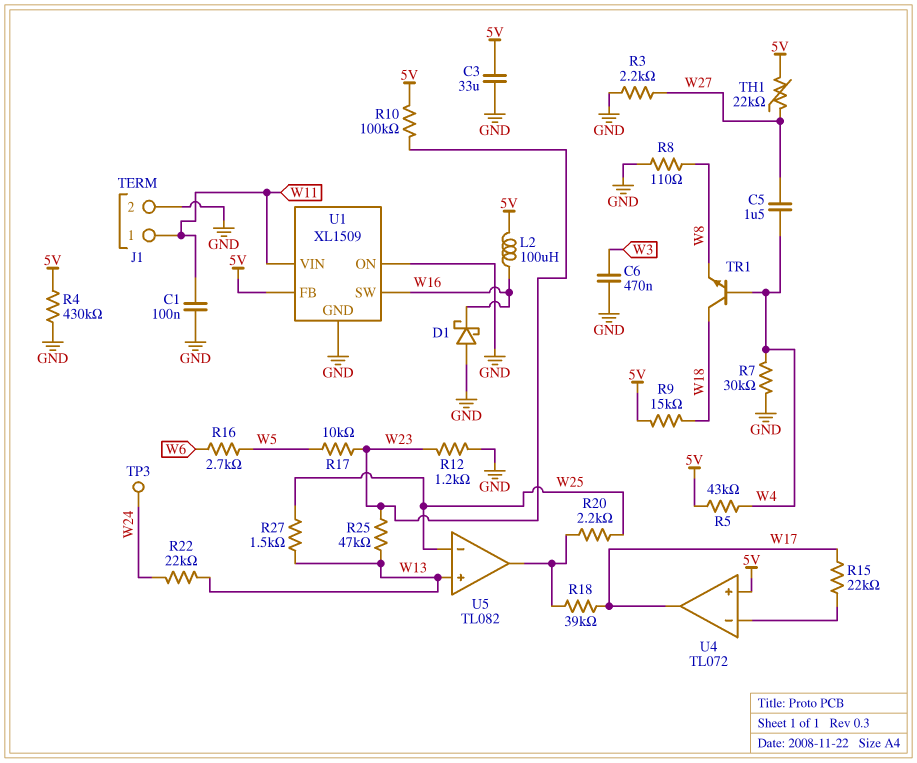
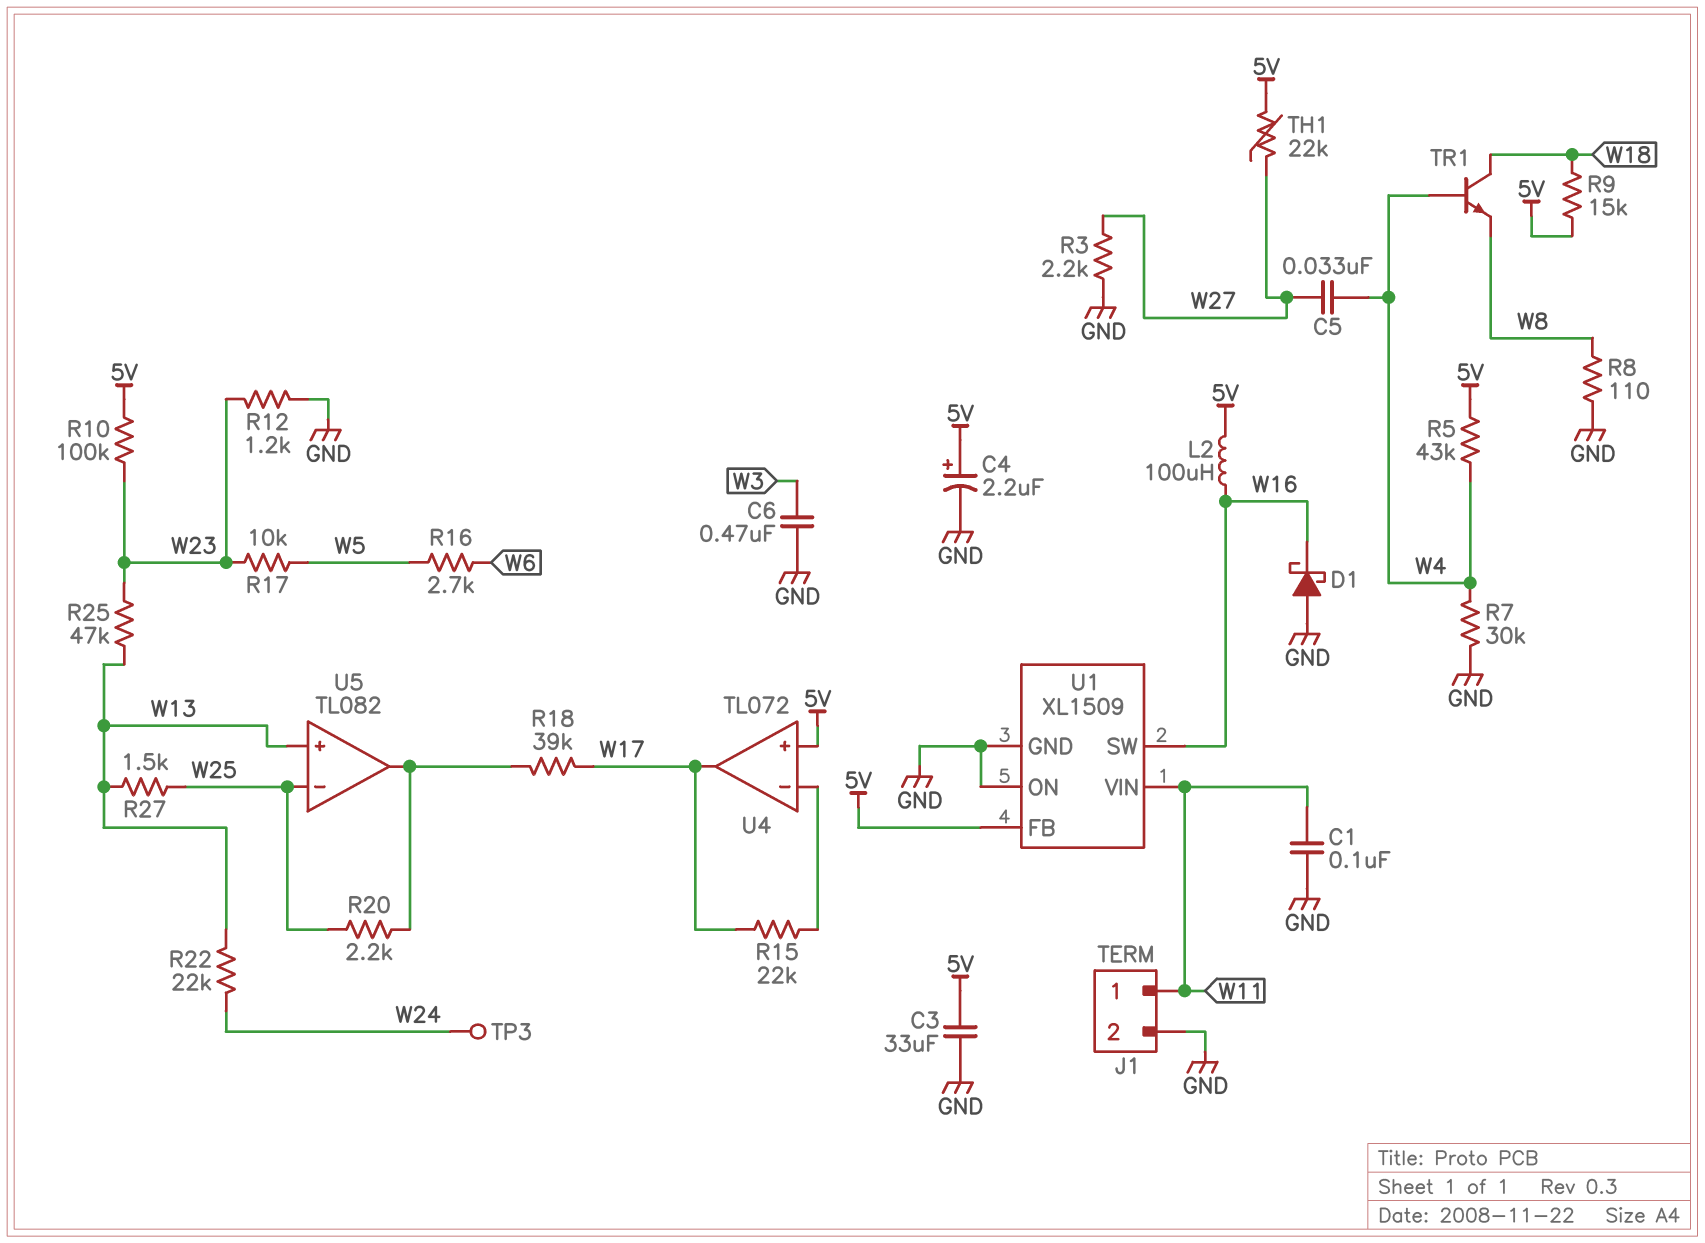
C4: none -> 2.2uF (plus 5V, minus GND)
C5: 1.5uF (W4, W27) -> 33nF (W4, W27)
R4: 430k (5V, GND) -> none

